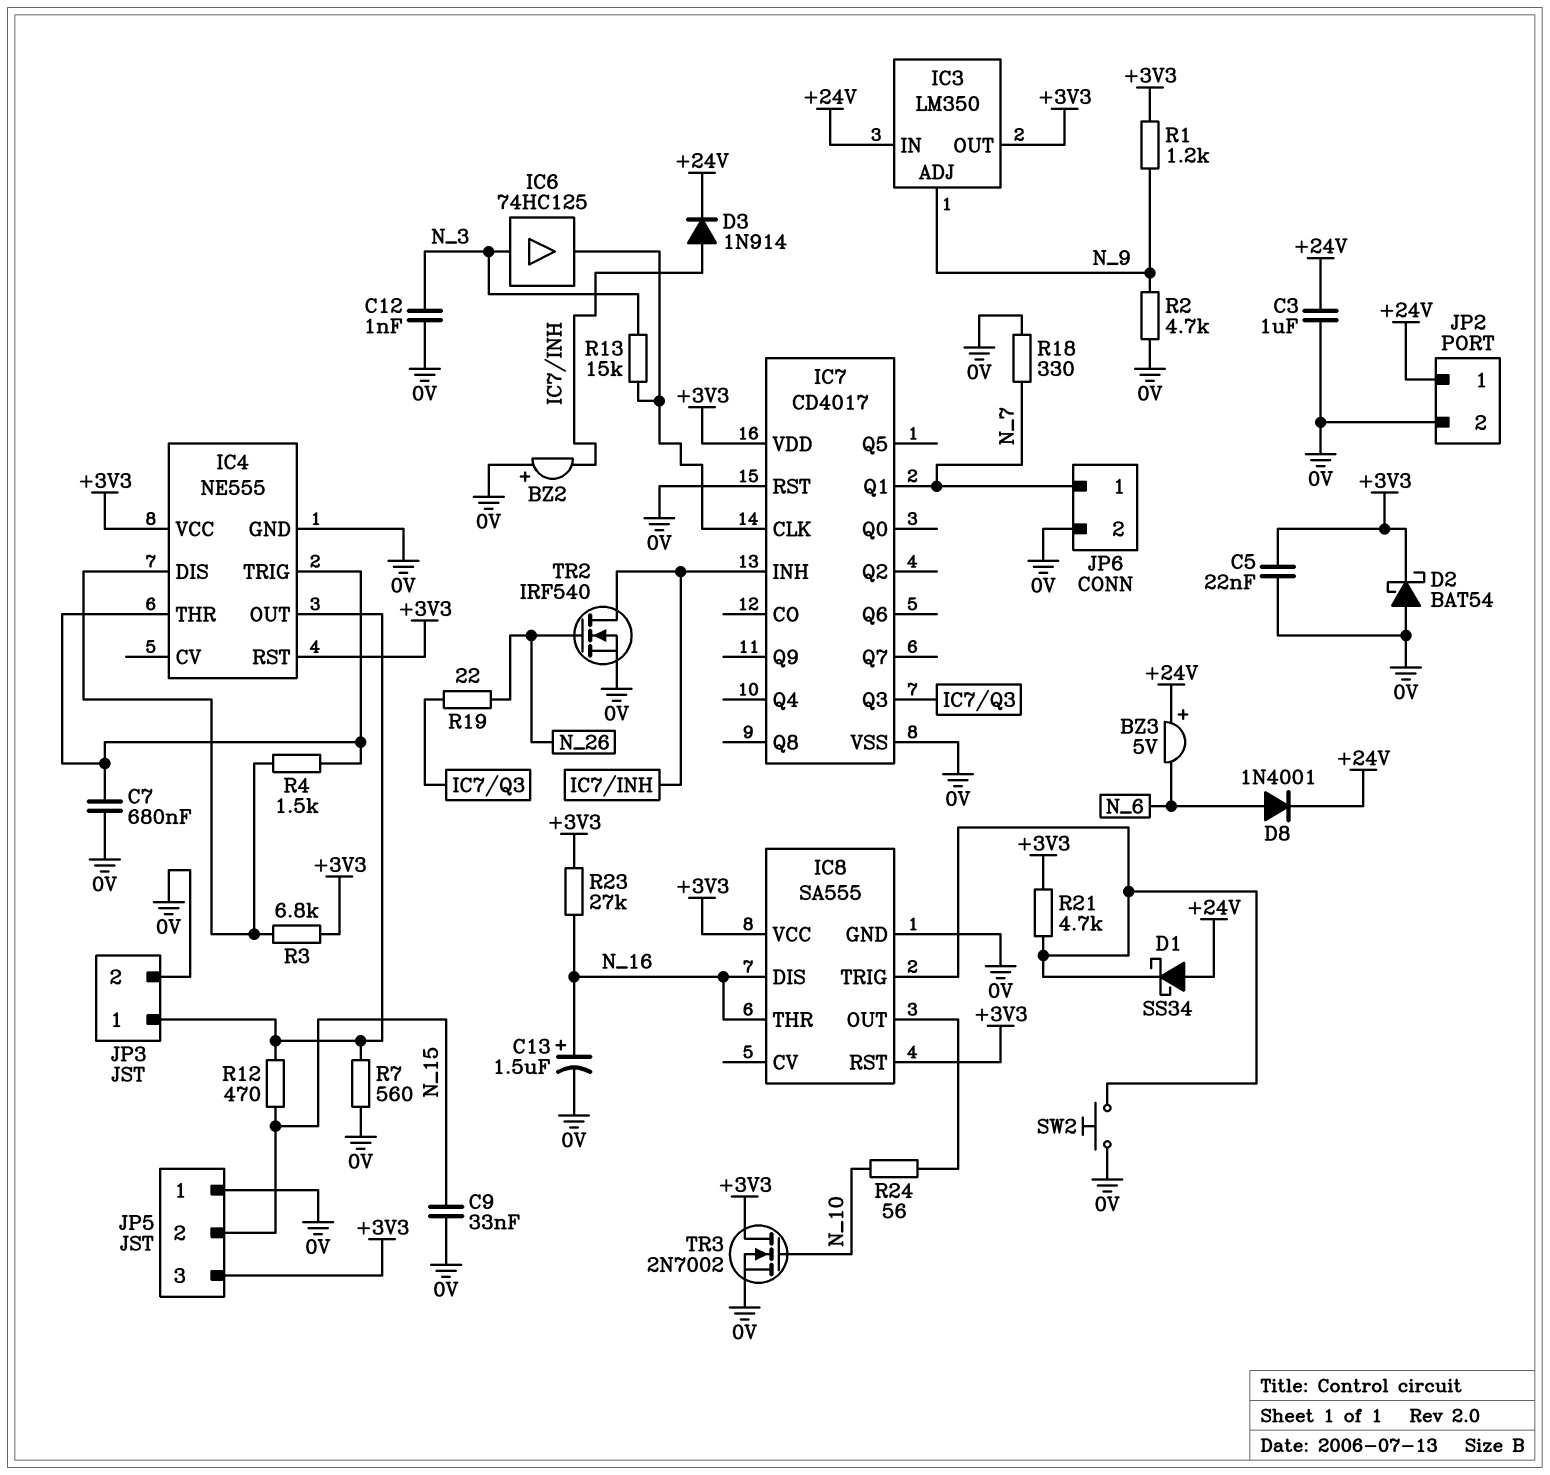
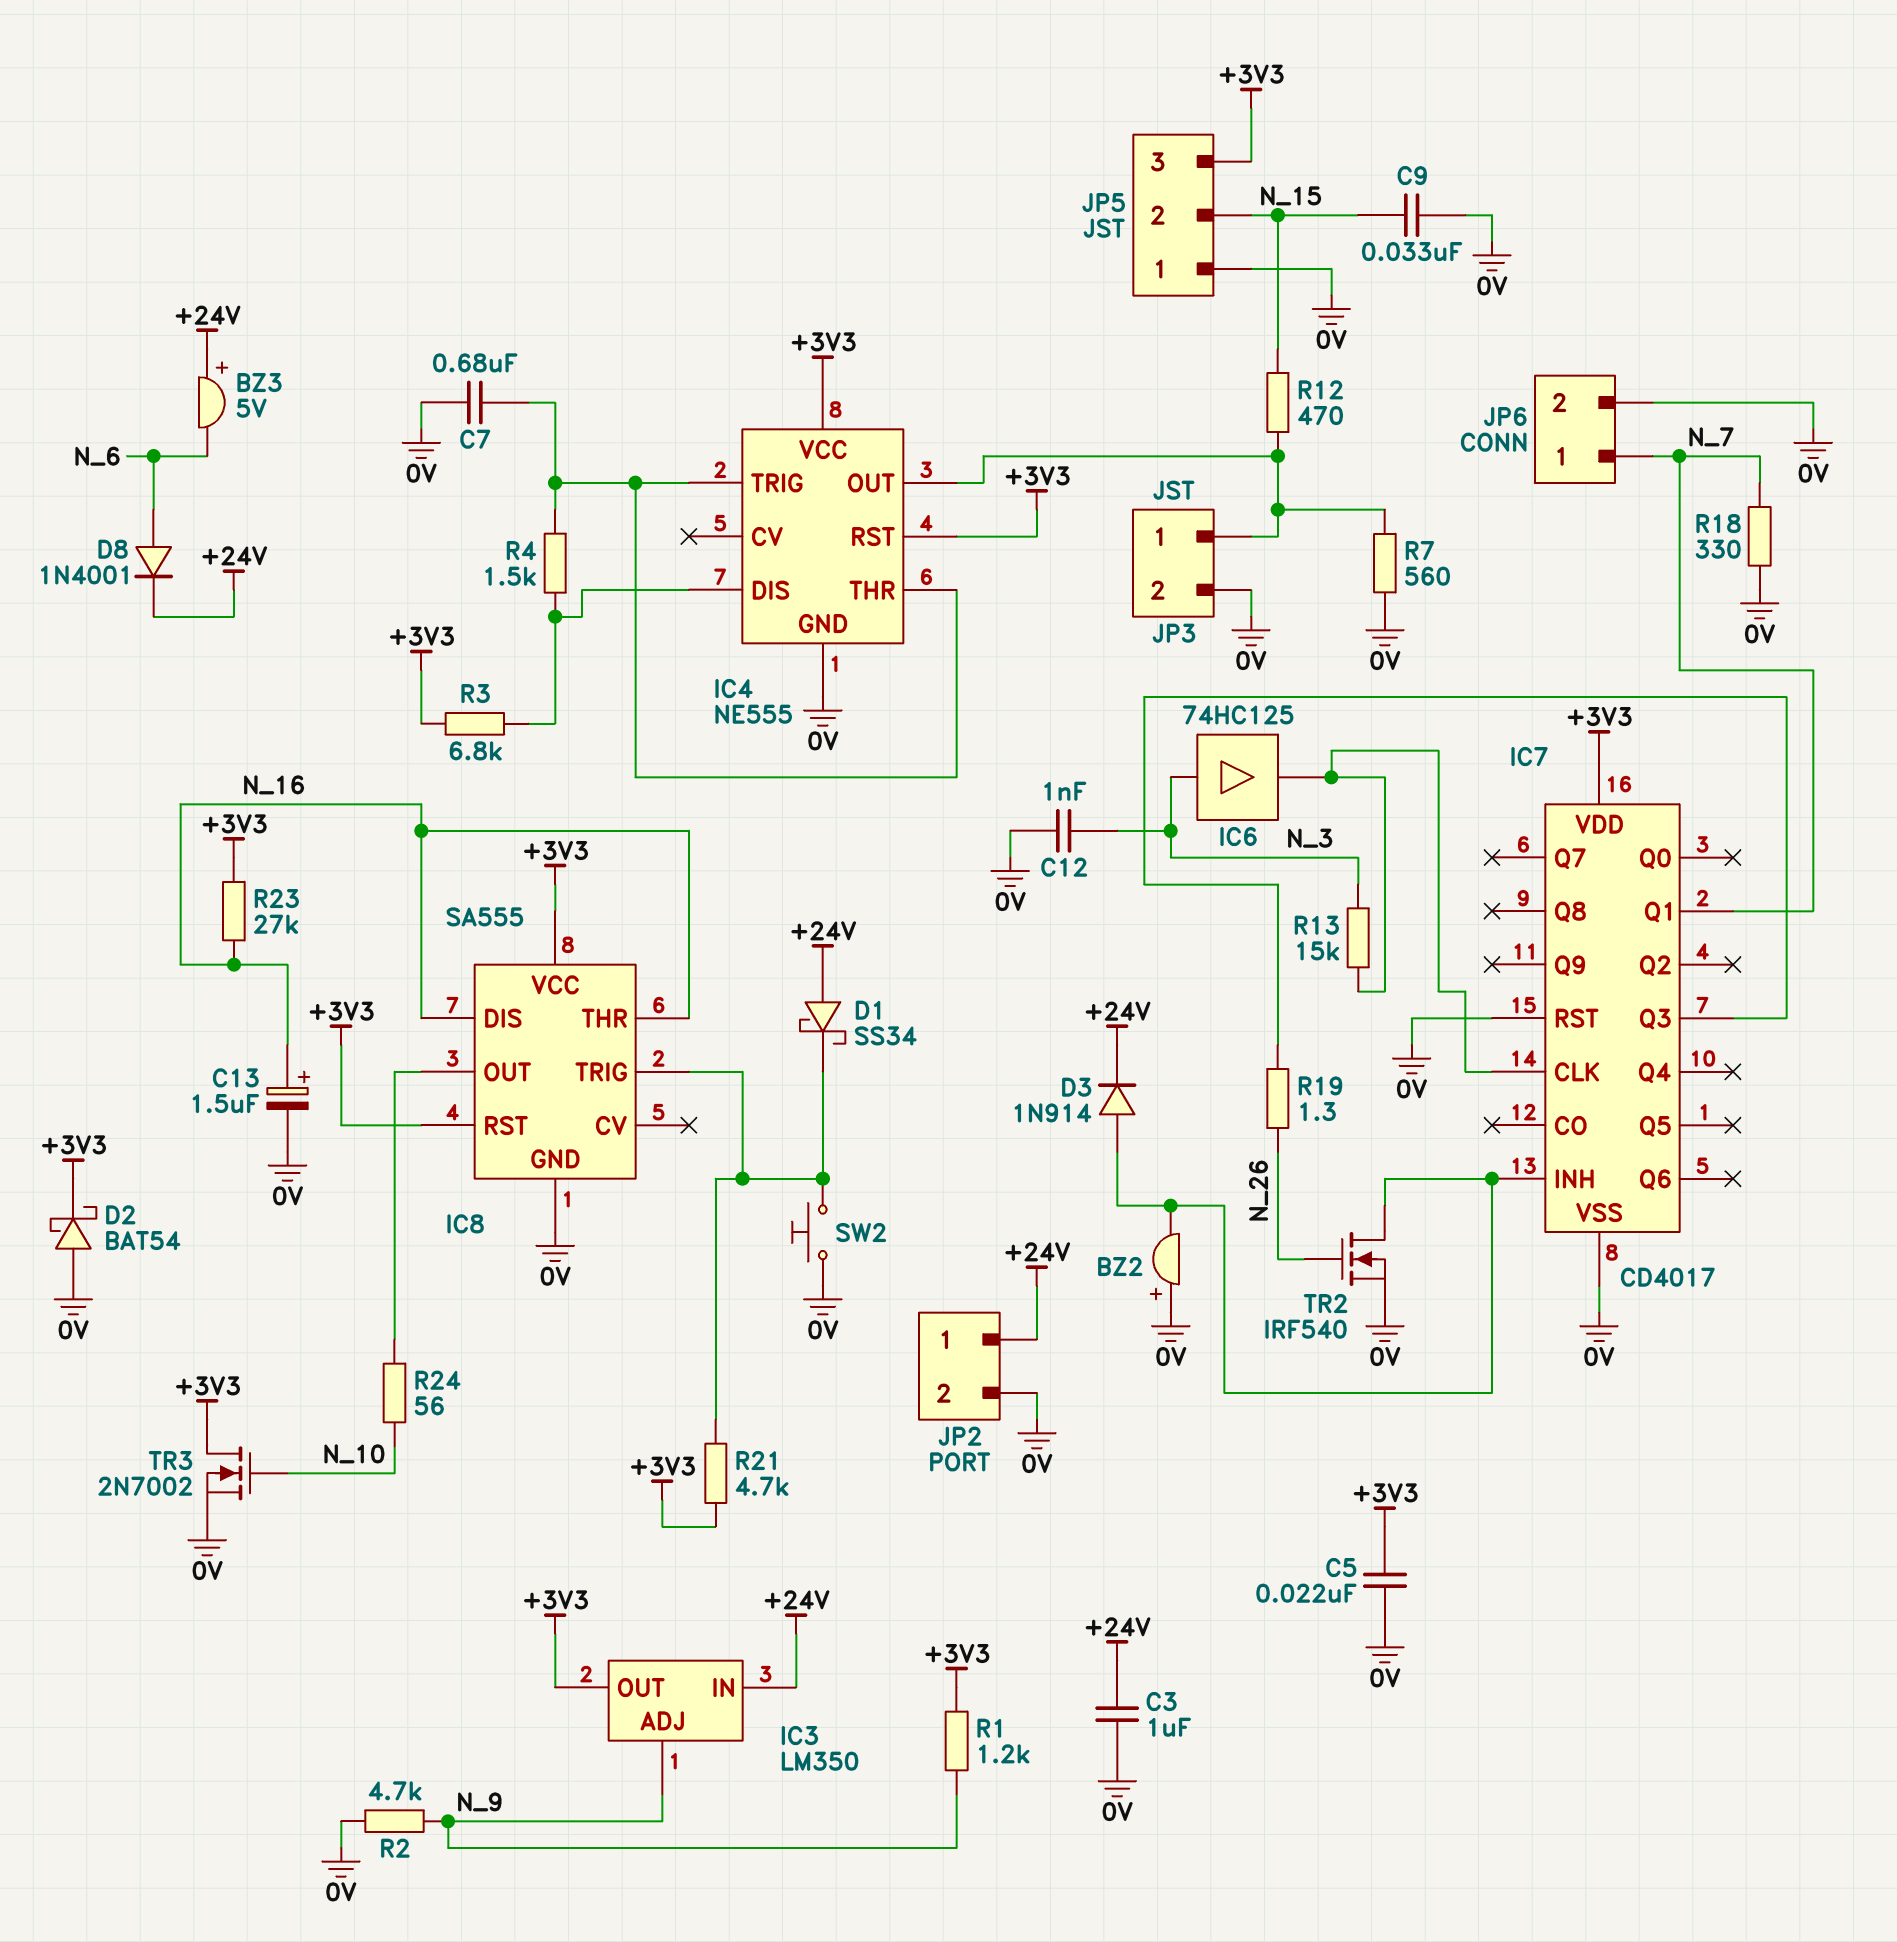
R19: 22 (IC7/Q3, N_26) -> 1.3 (IC7/Q3, N_26)

